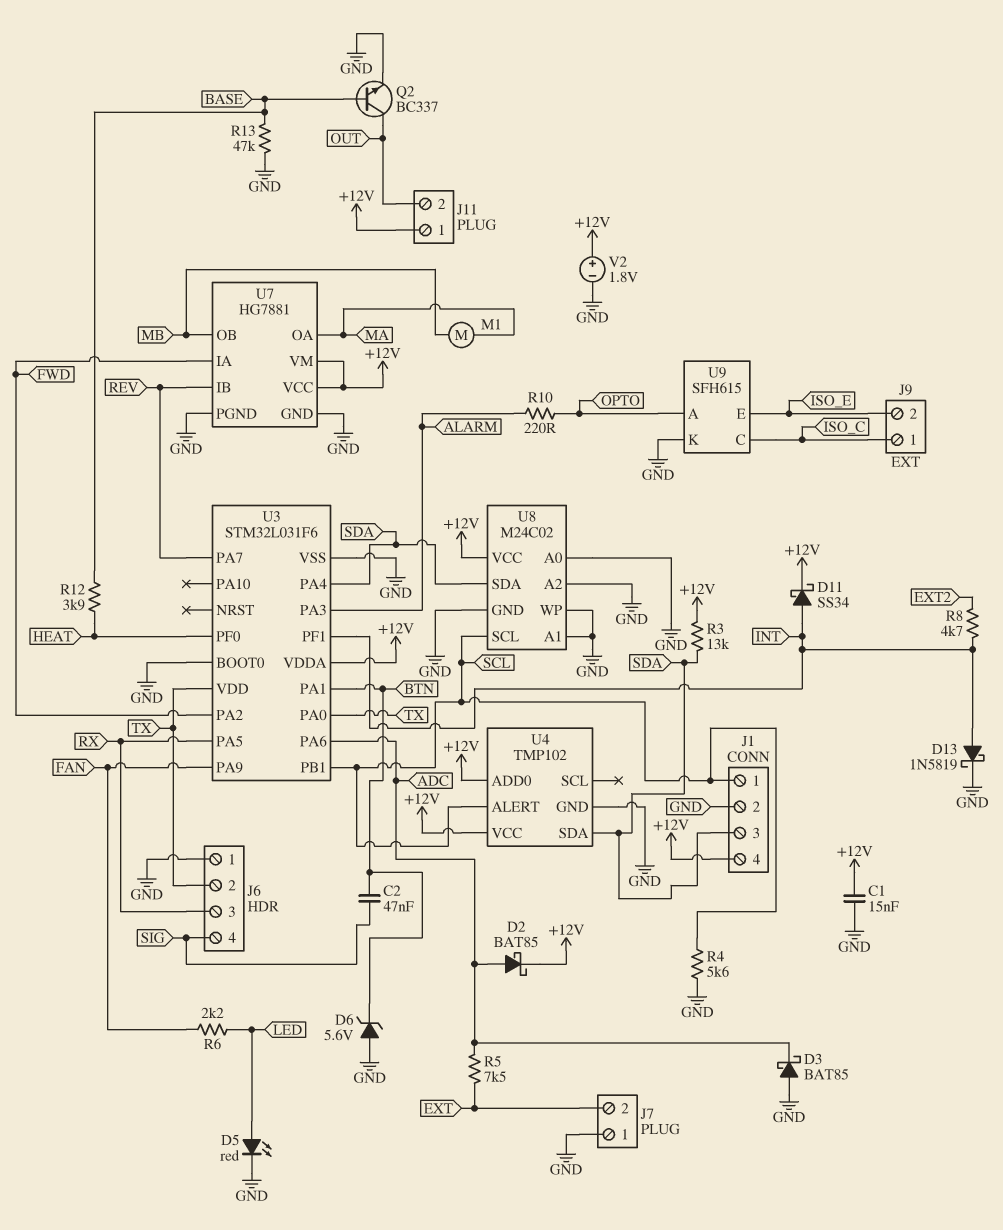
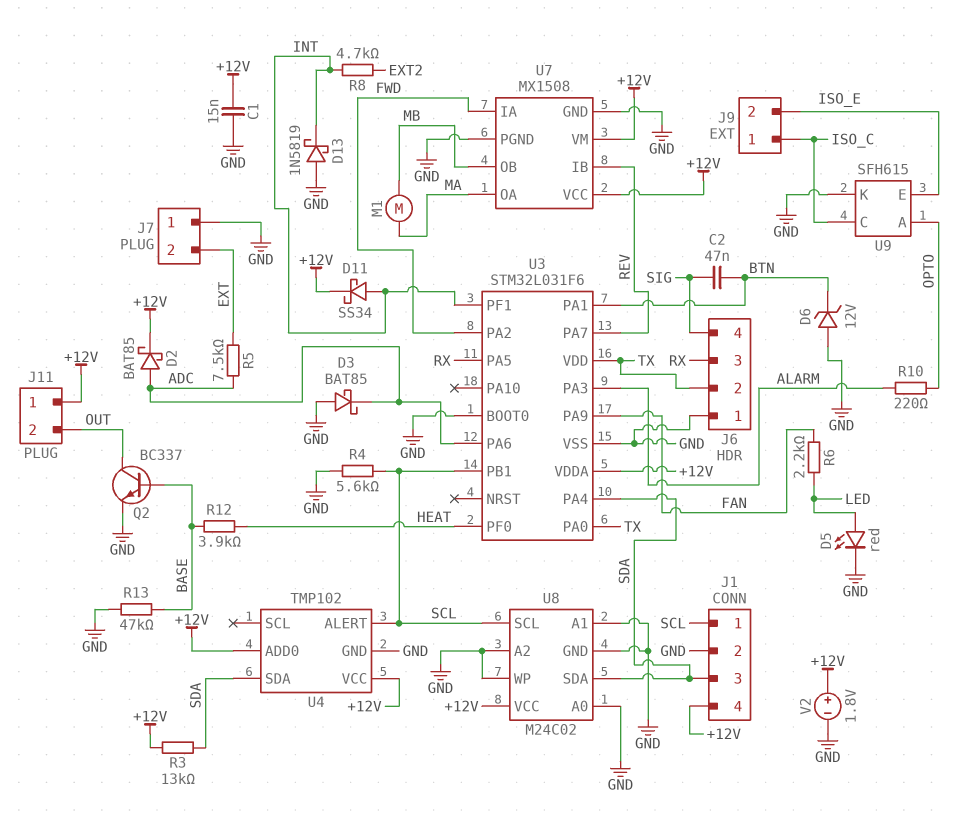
D6: zener 5.6V (A GND, K BTN) -> zener 12V (A GND, K BTN)
D13: schottky 1N5819 (A INT, K GND) -> schottky 1N5819 (A GND, K INT)
U7: HG7881 -> MX1508

